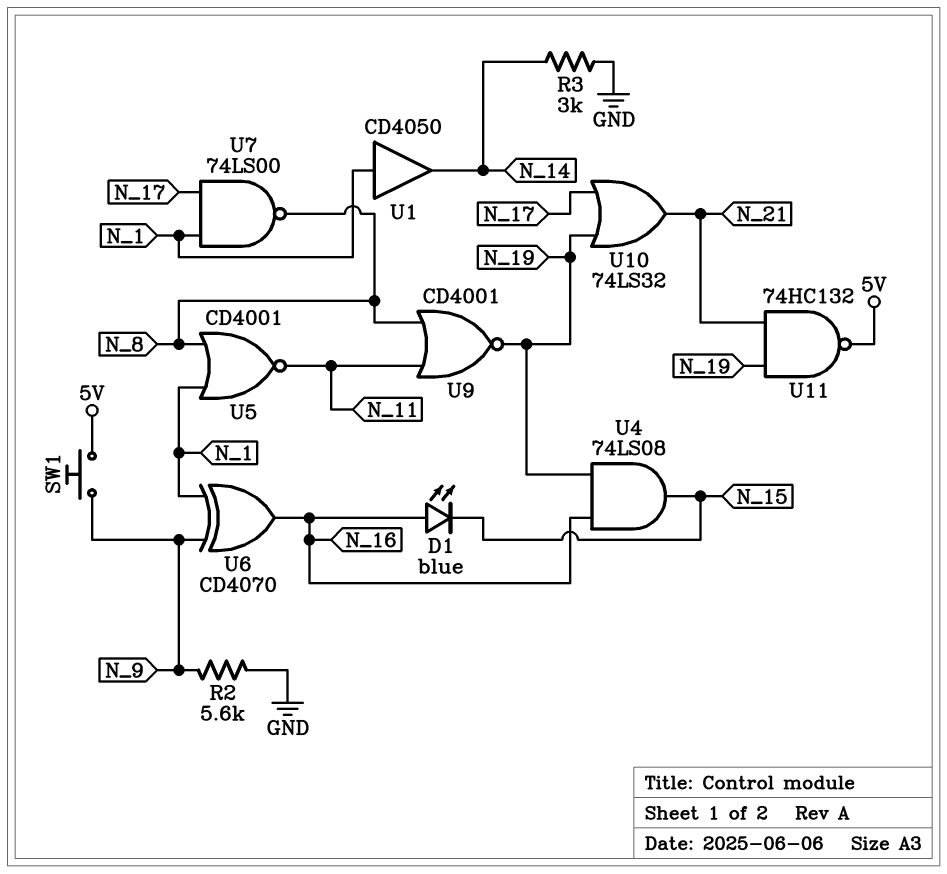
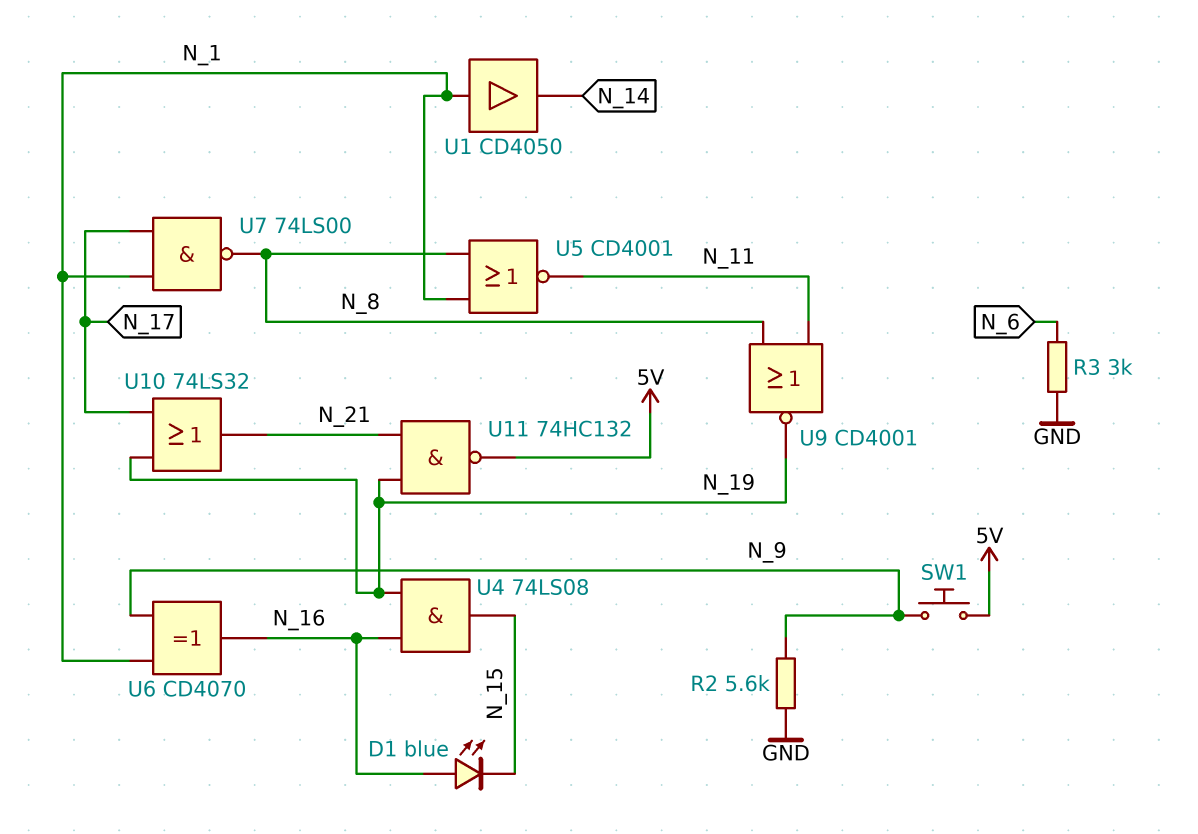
R3: 3k (GND, N_14) -> 3k (GND, N_6)

